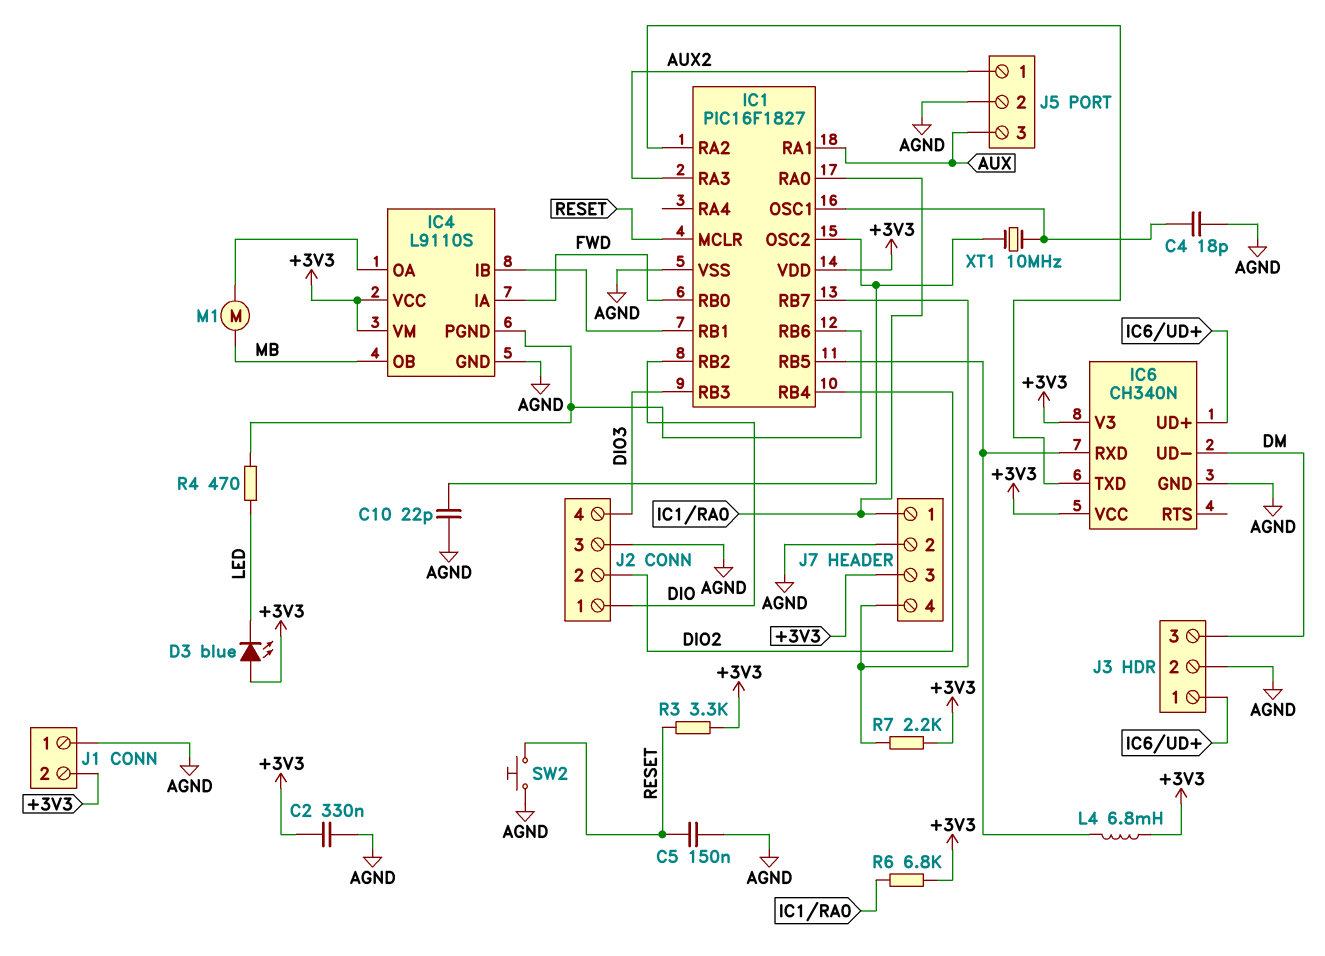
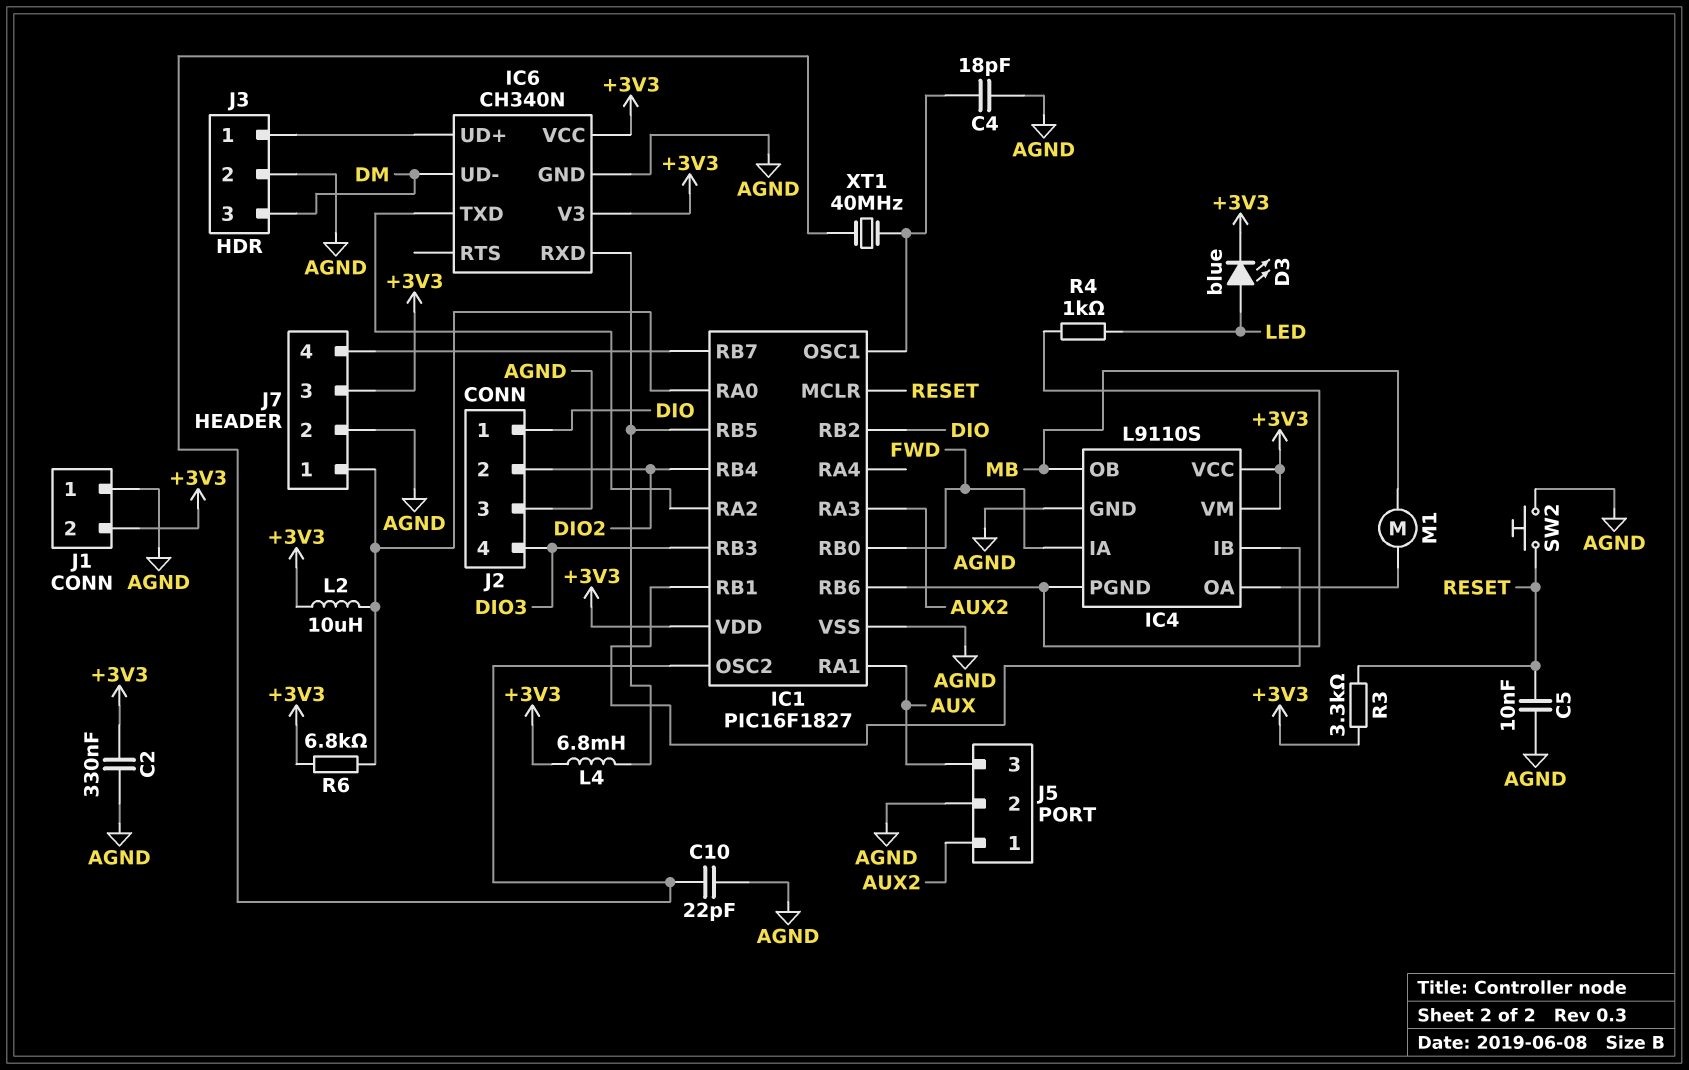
C5: 150nF (AGND, RESET) -> 10nF (AGND, RESET)
D3: LED blue (A +3V3, K LED) -> LED blue (A LED, K +3V3)
L2: none -> 10uH (+3V3, IC1/RA0)
R4: 470 (IC1/RB6, LED) -> 1k (IC1/RB6, LED)
R7: 2.2k (+3V3, IC1/RB7) -> none
XT1: 10MHz (IC1/OSC1, IC1/OSC2) -> 40MHz (IC1/OSC1, IC1/OSC2)

